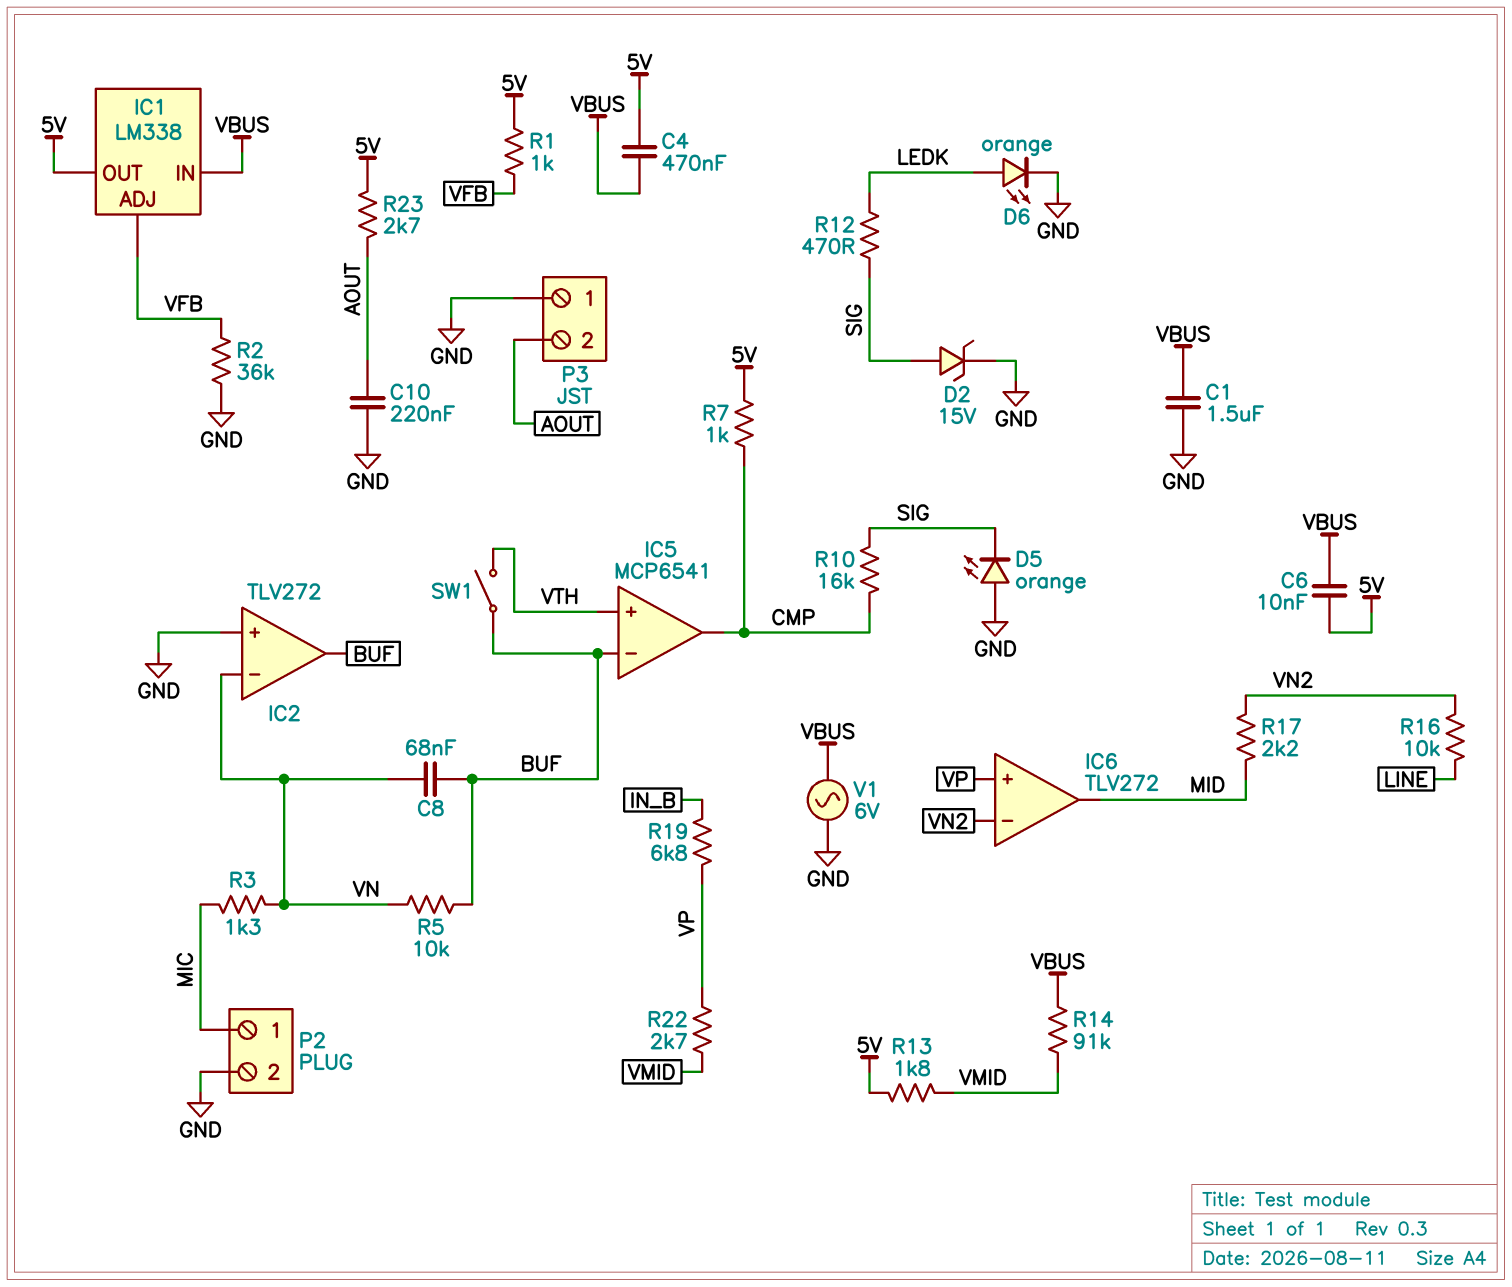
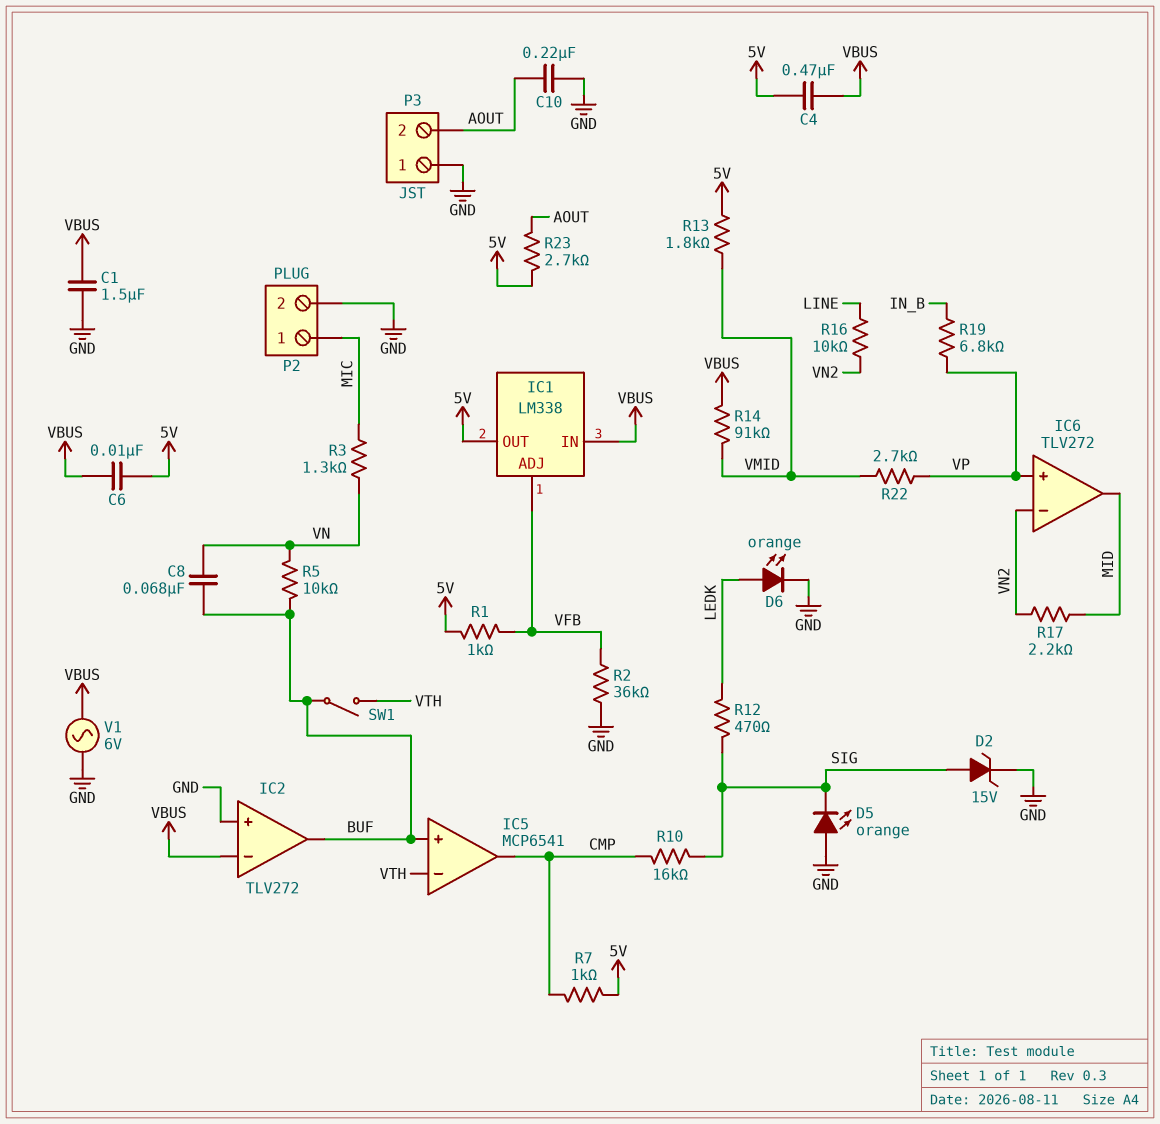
IC2 pin in-: VN -> VBUS
IC5 pin in+: VTH -> BUF
IC5 pin in-: BUF -> VTH

